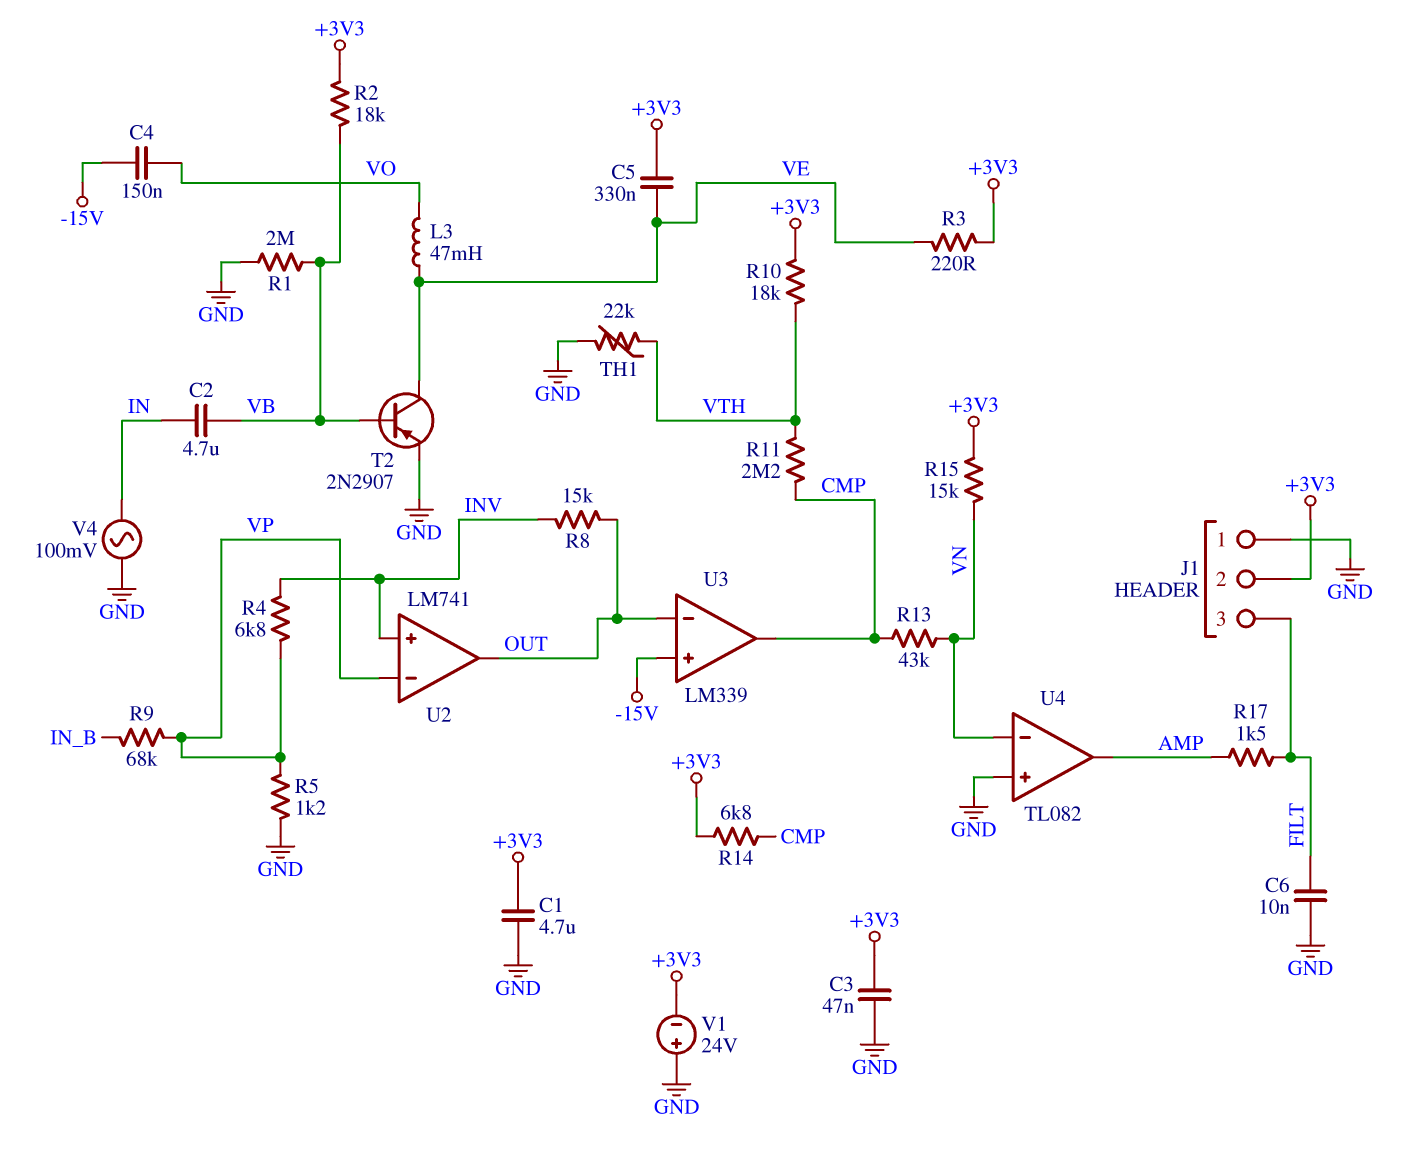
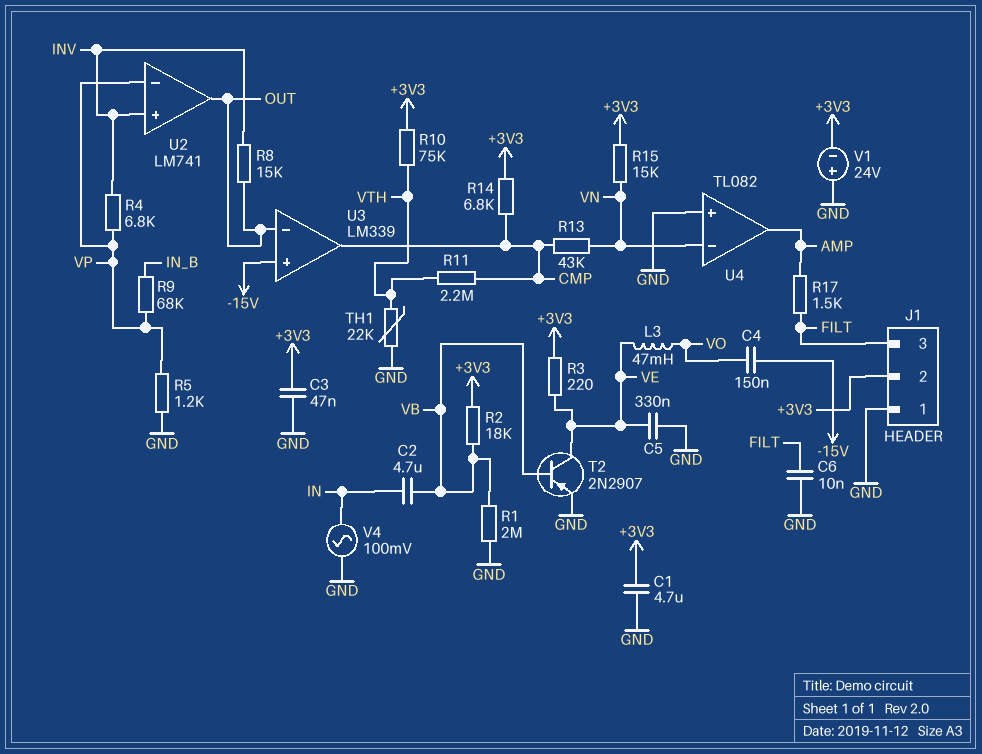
C5: 330nF (+3V3, VE) -> 330nF (GND, VE)
R10: 18k (+3V3, VTH) -> 75k (+3V3, VTH)

